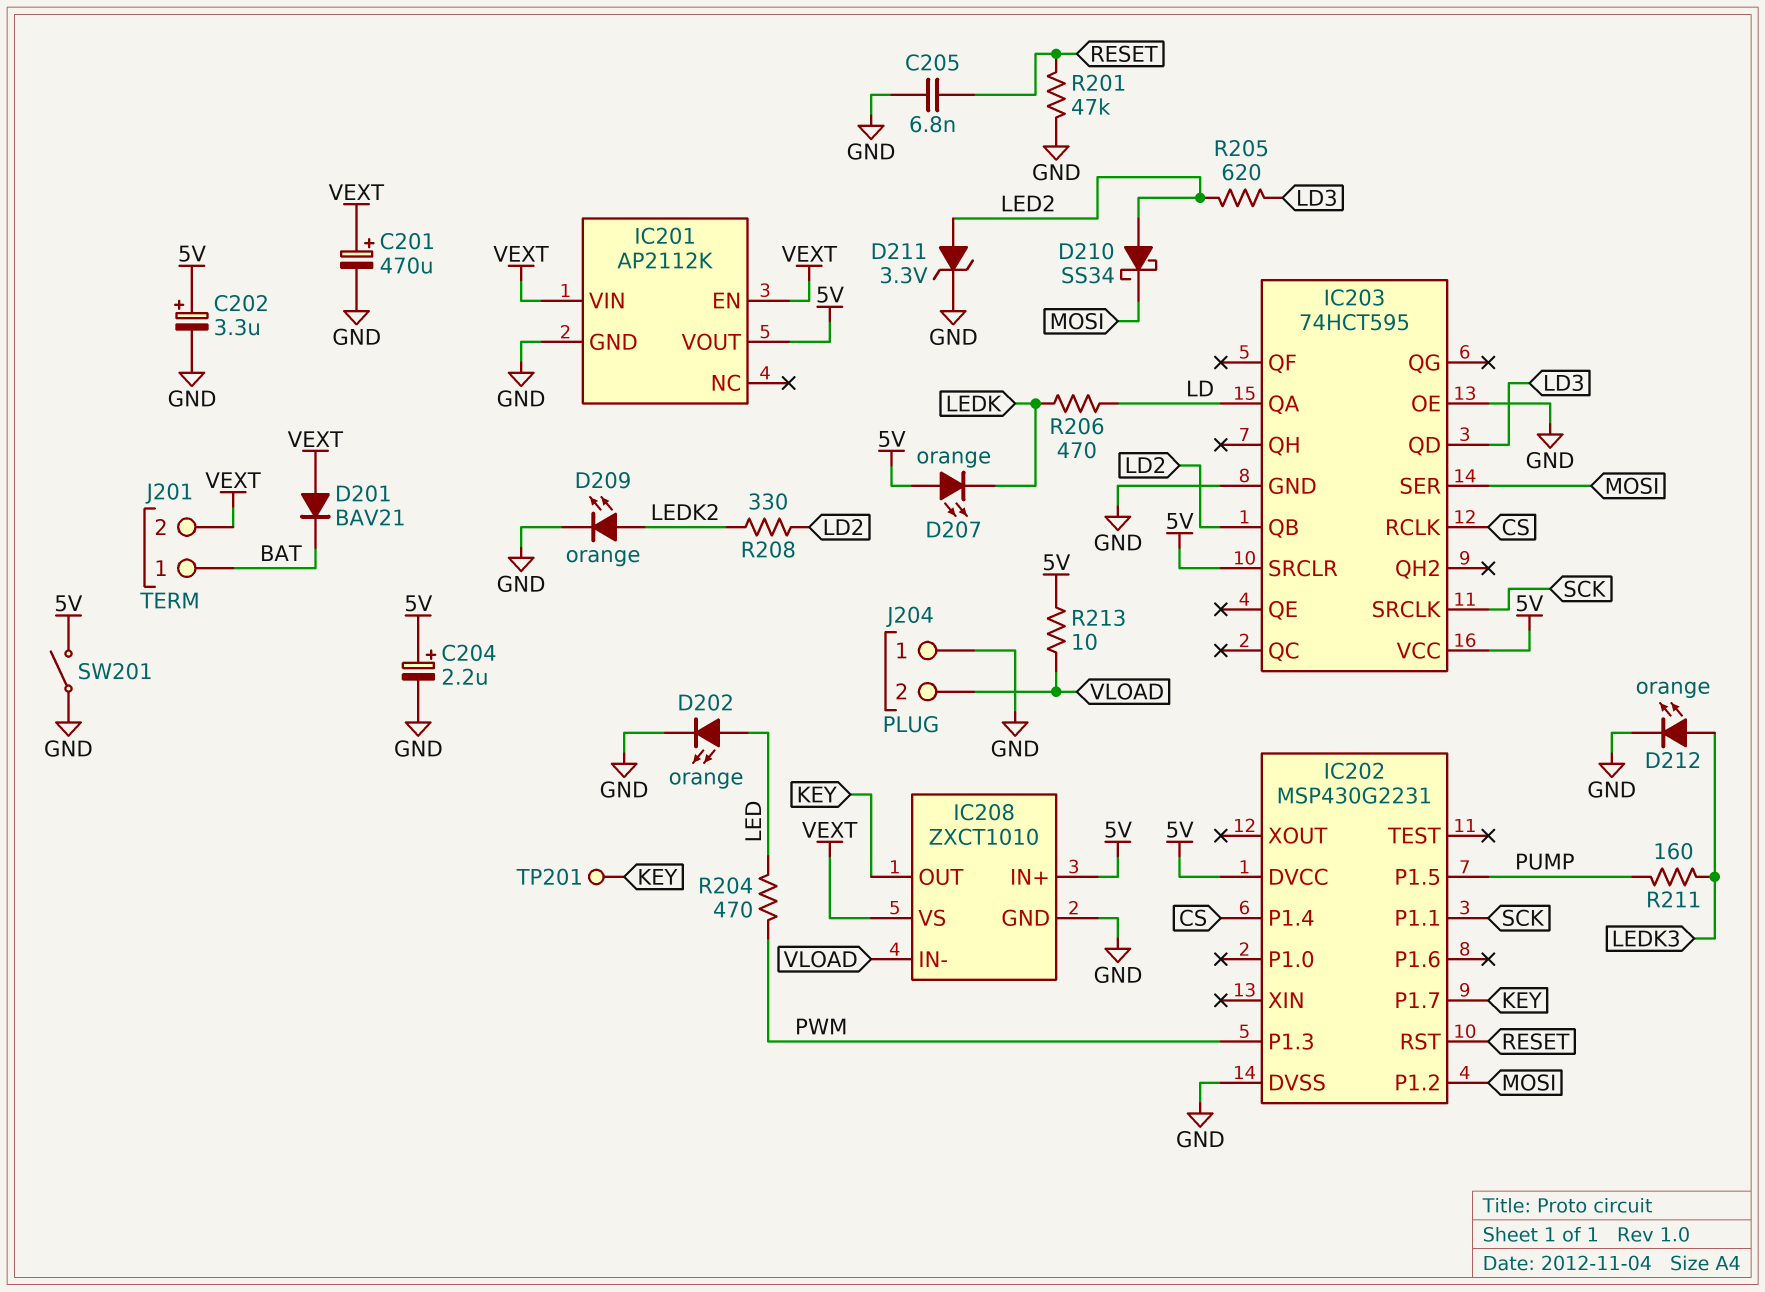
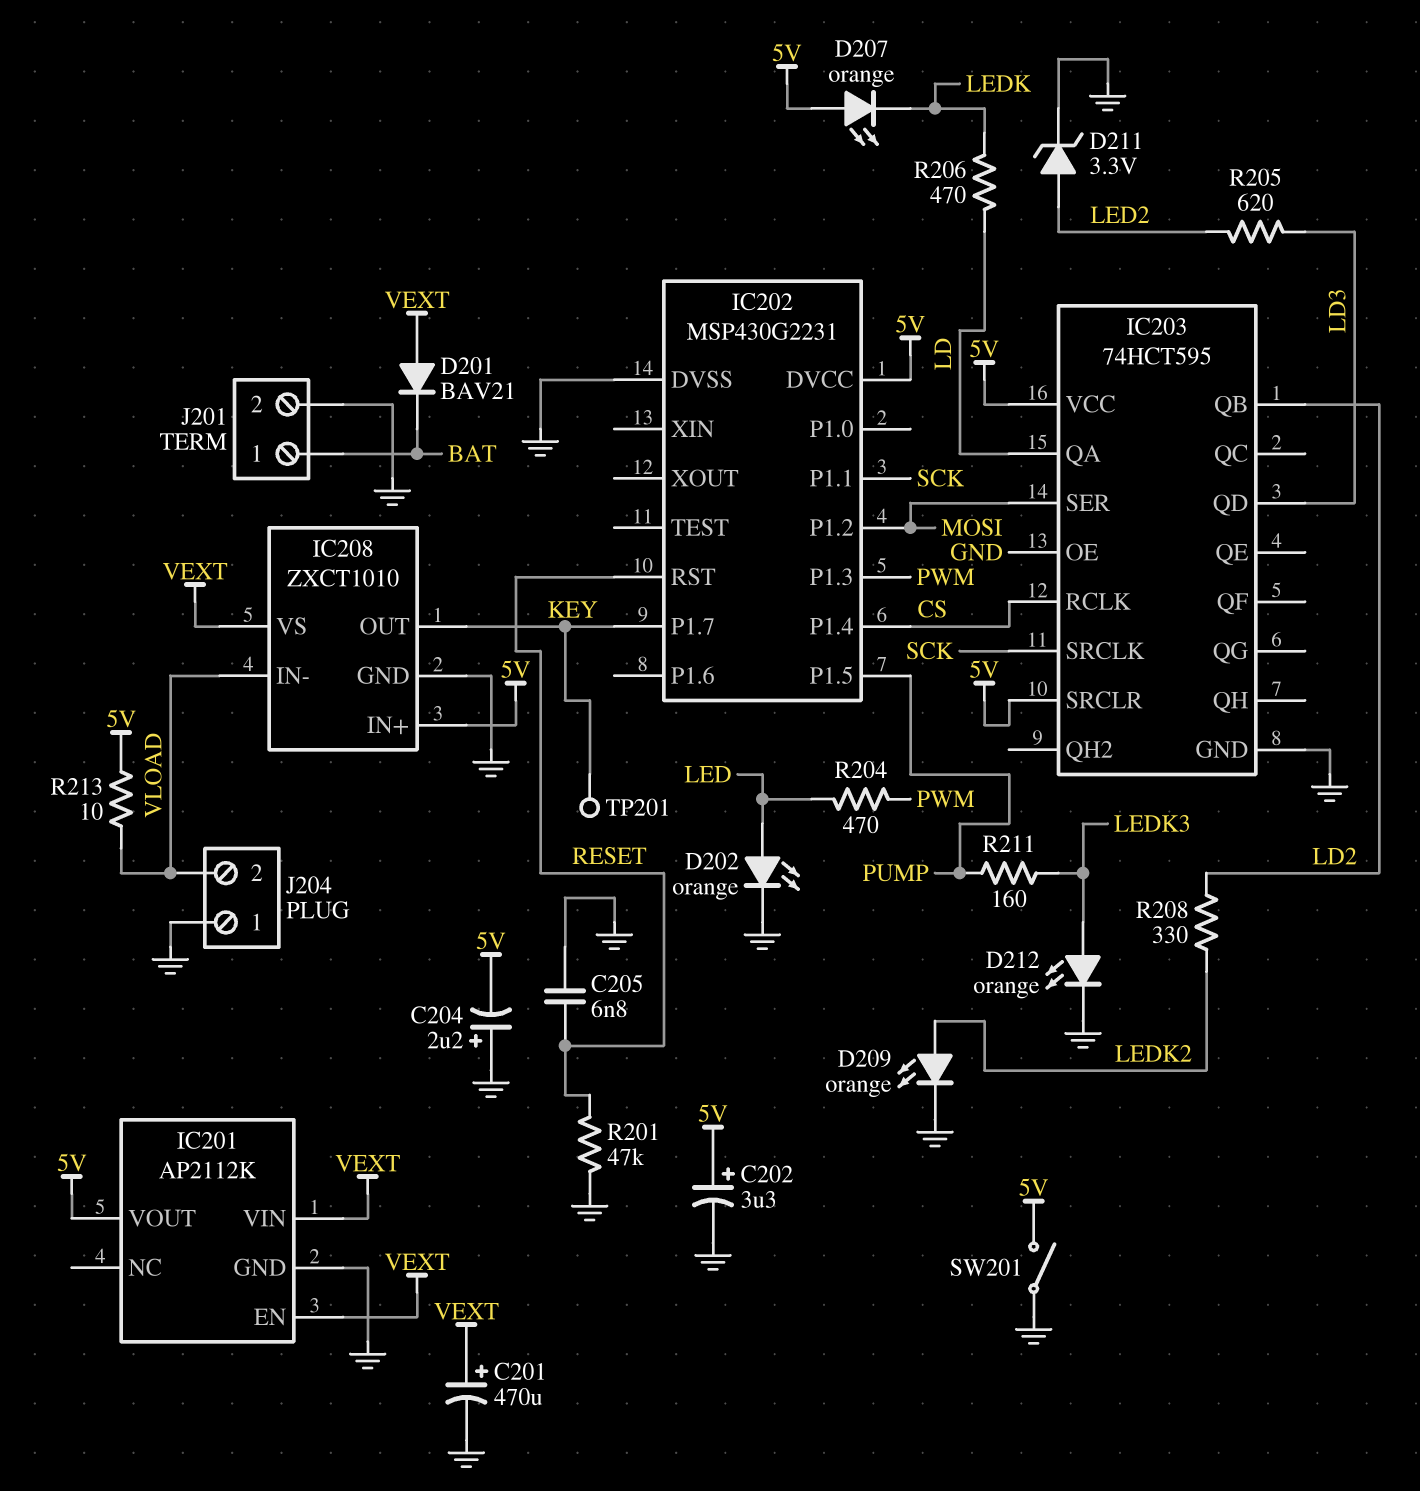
C204: 2.2uF (plus 5V, minus GND) -> 2.2uF (plus GND, minus 5V)
D210: schottky SS34 (A LED2, K MOSI) -> none
J201 pin 2: VEXT -> GND

